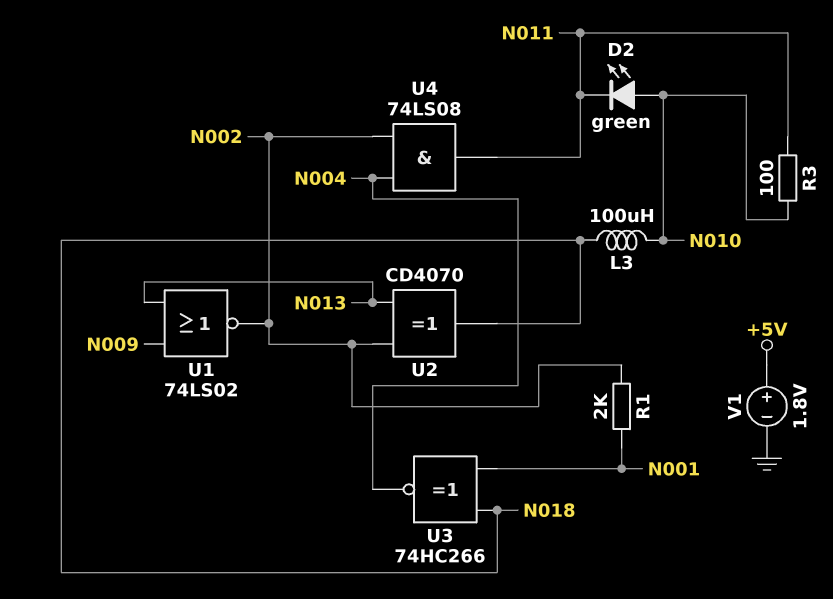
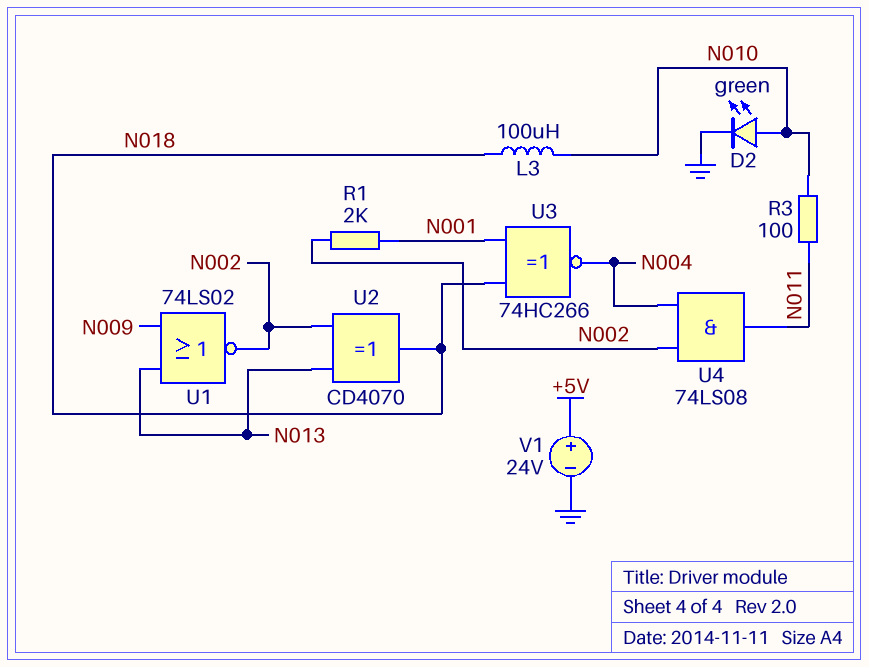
D2: LED green (A N010, K N011) -> LED green (A N010, K GND)
V1: 1.8V (plus +5V, minus GND) -> 24V (plus +5V, minus GND)

